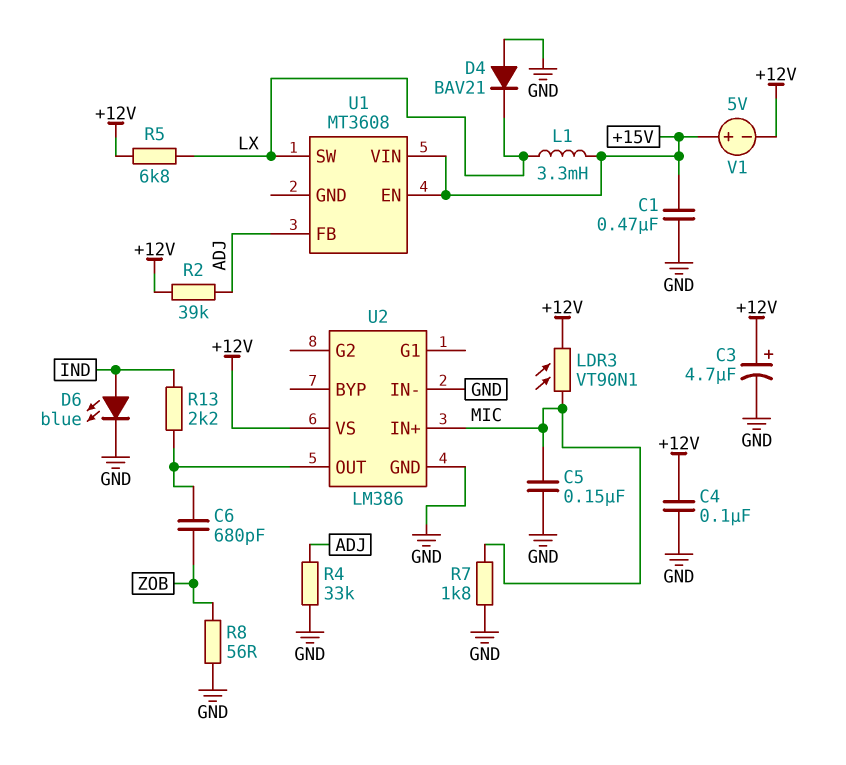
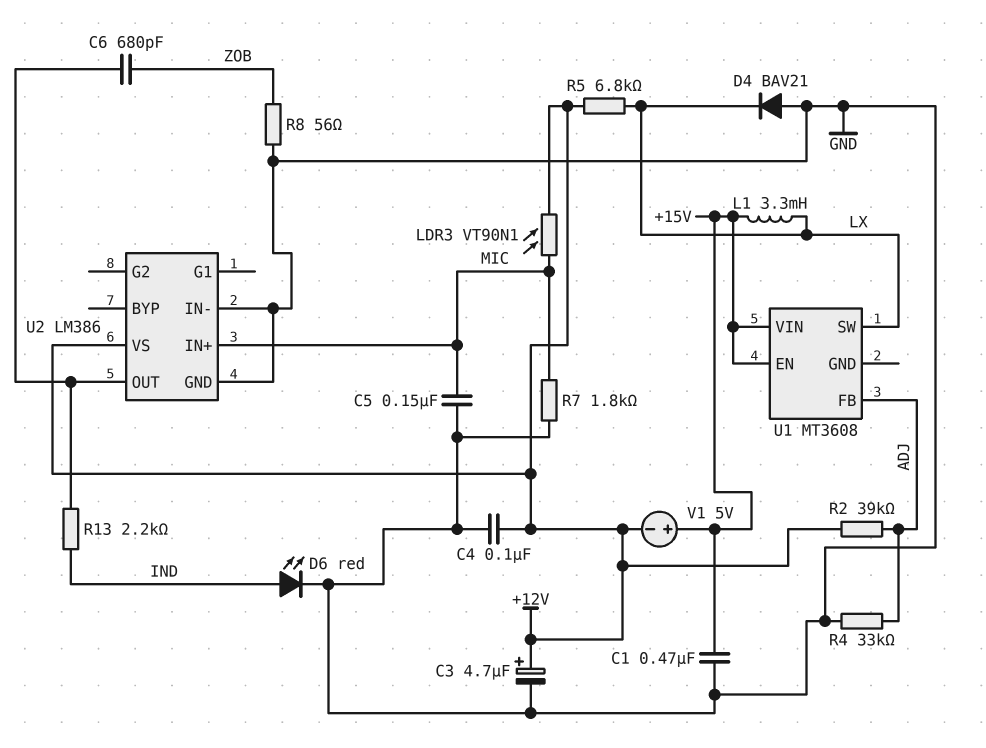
D6: LED blue (A IND, K GND) -> LED red (A IND, K GND)

